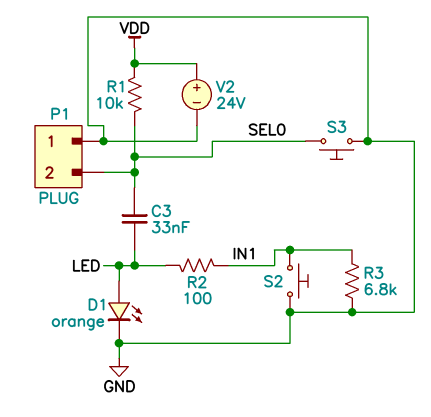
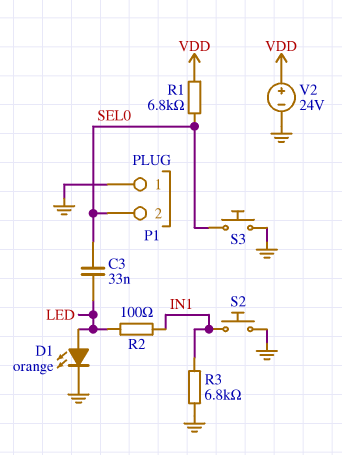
R1: 10k (SEL0, VDD) -> 6.8k (SEL0, VDD)

